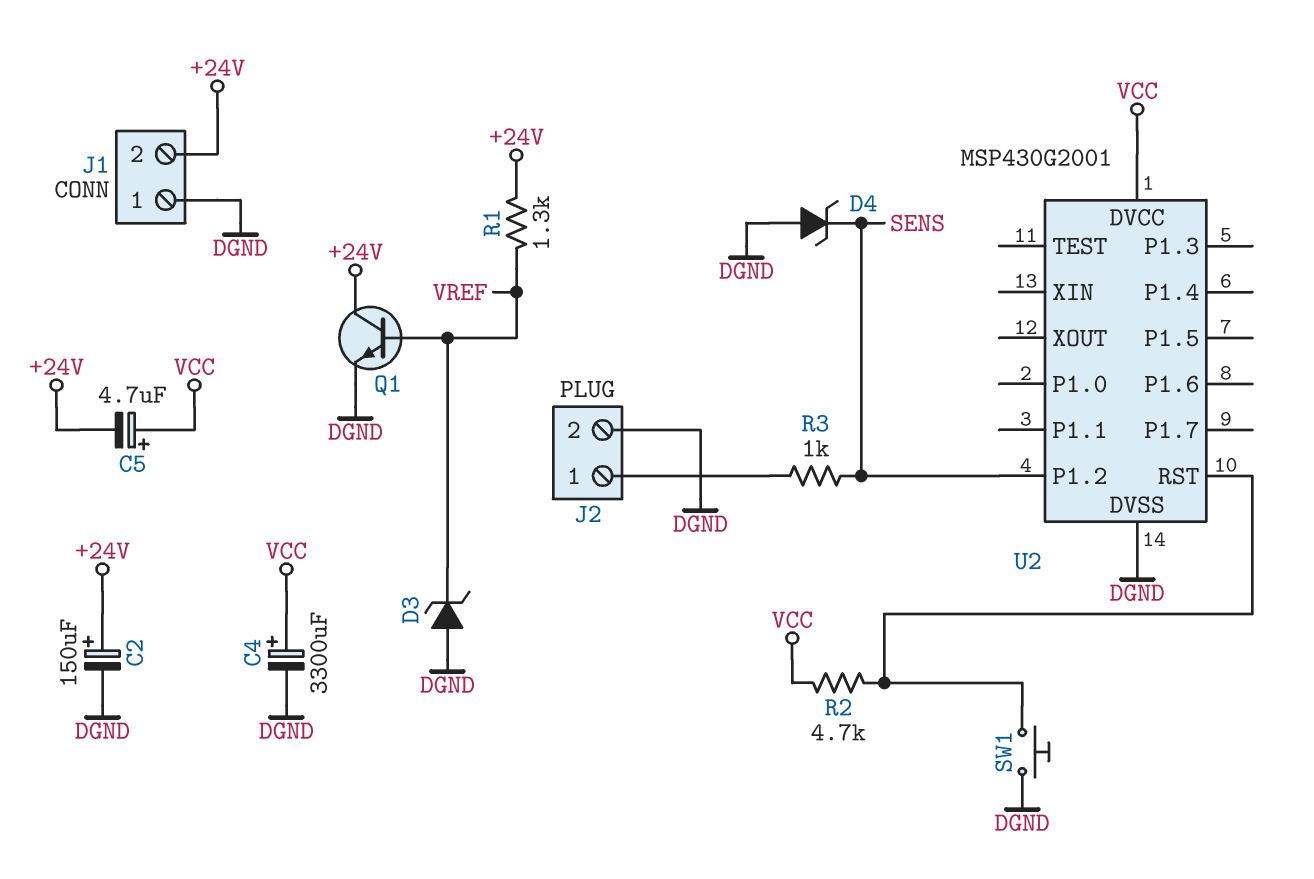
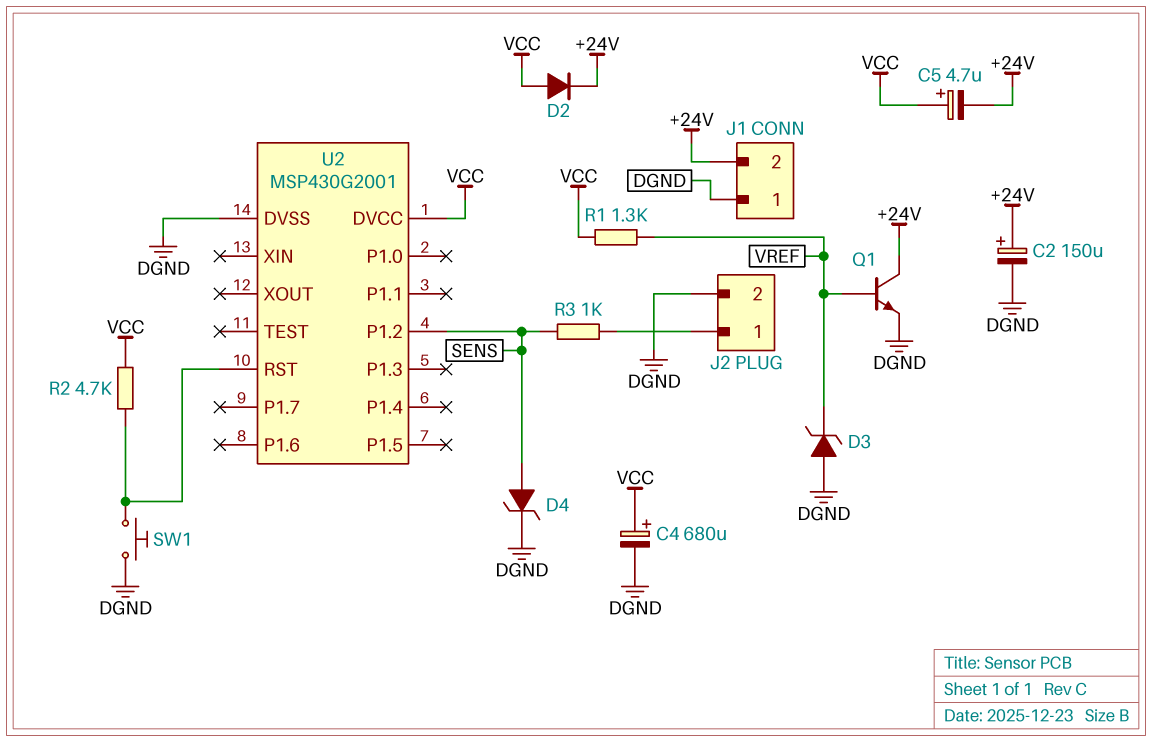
C4: 3300uF (plus VCC, minus DGND) -> 680uF (plus VCC, minus DGND)
D2: none -> diode (A VCC, K +24V)
D4: zener (A DGND, K SENS) -> zener (A SENS, K DGND)
R1: 1.3k (+24V, VREF) -> 1.3k (VCC, VREF)

